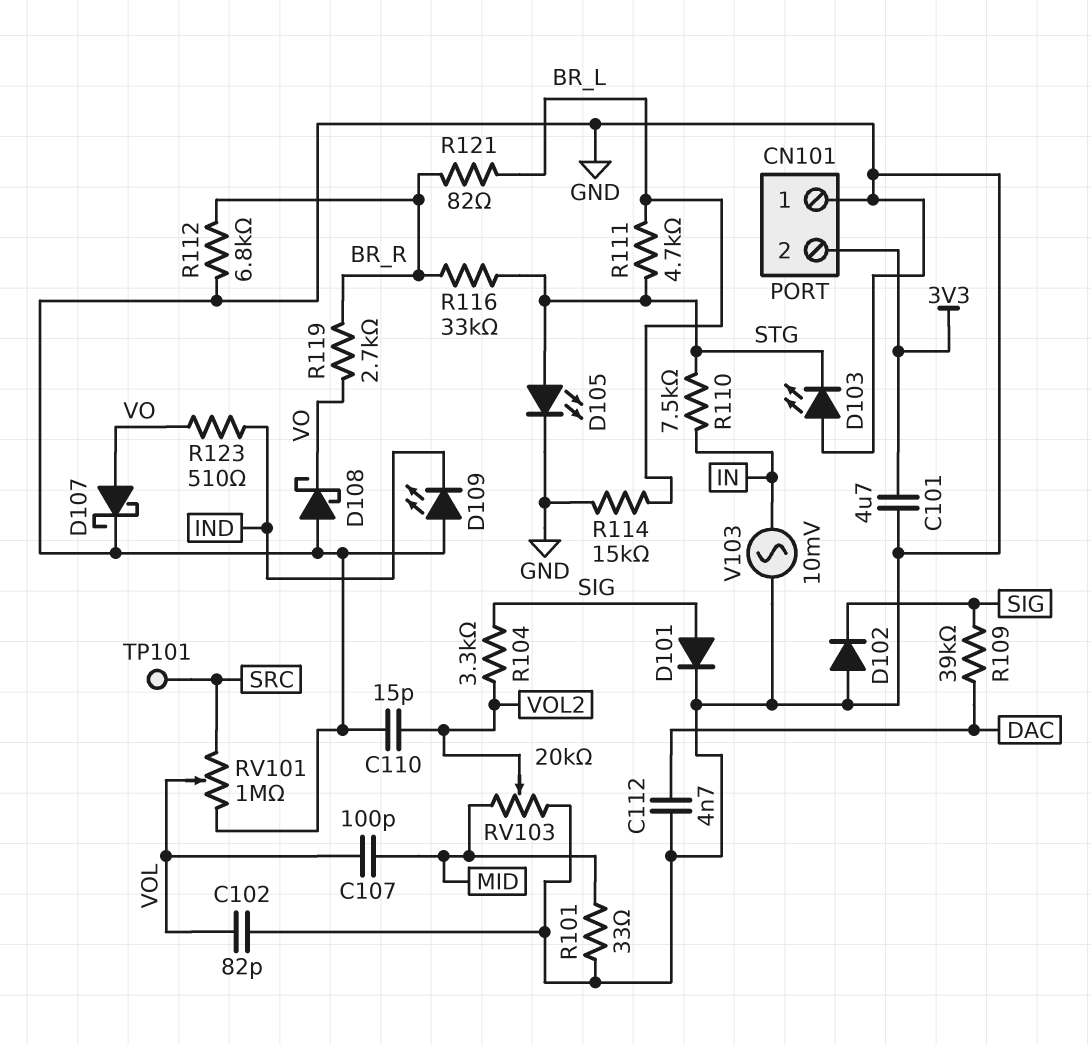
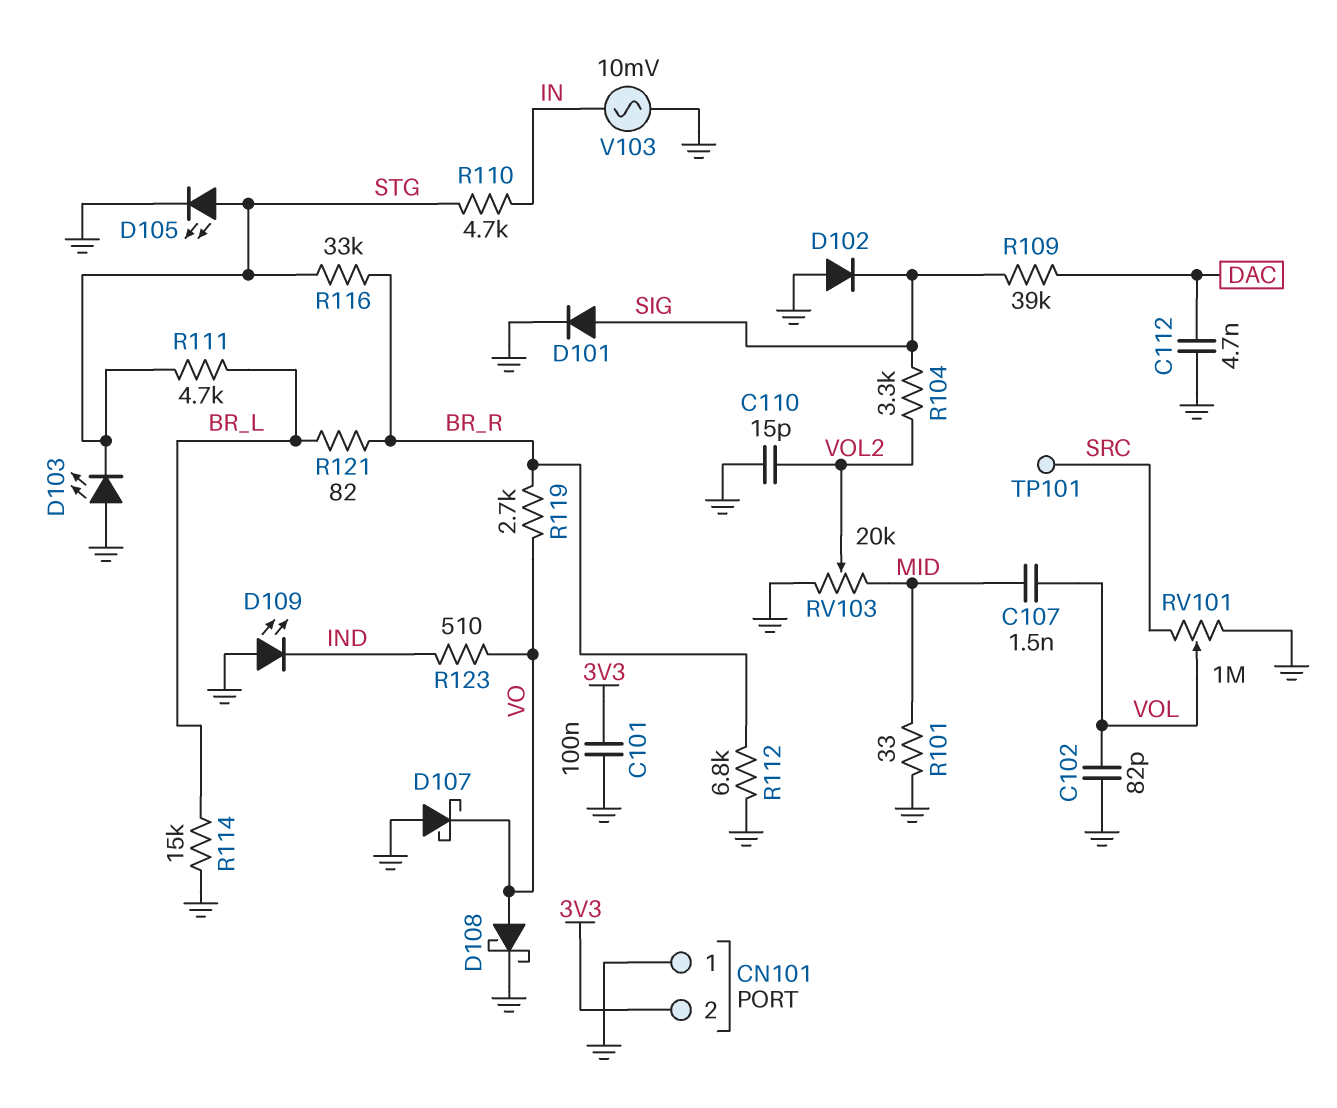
C101: 4.7uF (3V3, GND) -> 100nF (3V3, GND)
C107: 100pF (MID, VOL) -> 1.5nF (MID, VOL)
D107: schottky (A VO, K GND) -> schottky (A GND, K VO)
D108: schottky (A GND, K VO) -> schottky (A VO, K GND)
R110: 7.5k (IN, STG) -> 4.7k (IN, STG)

